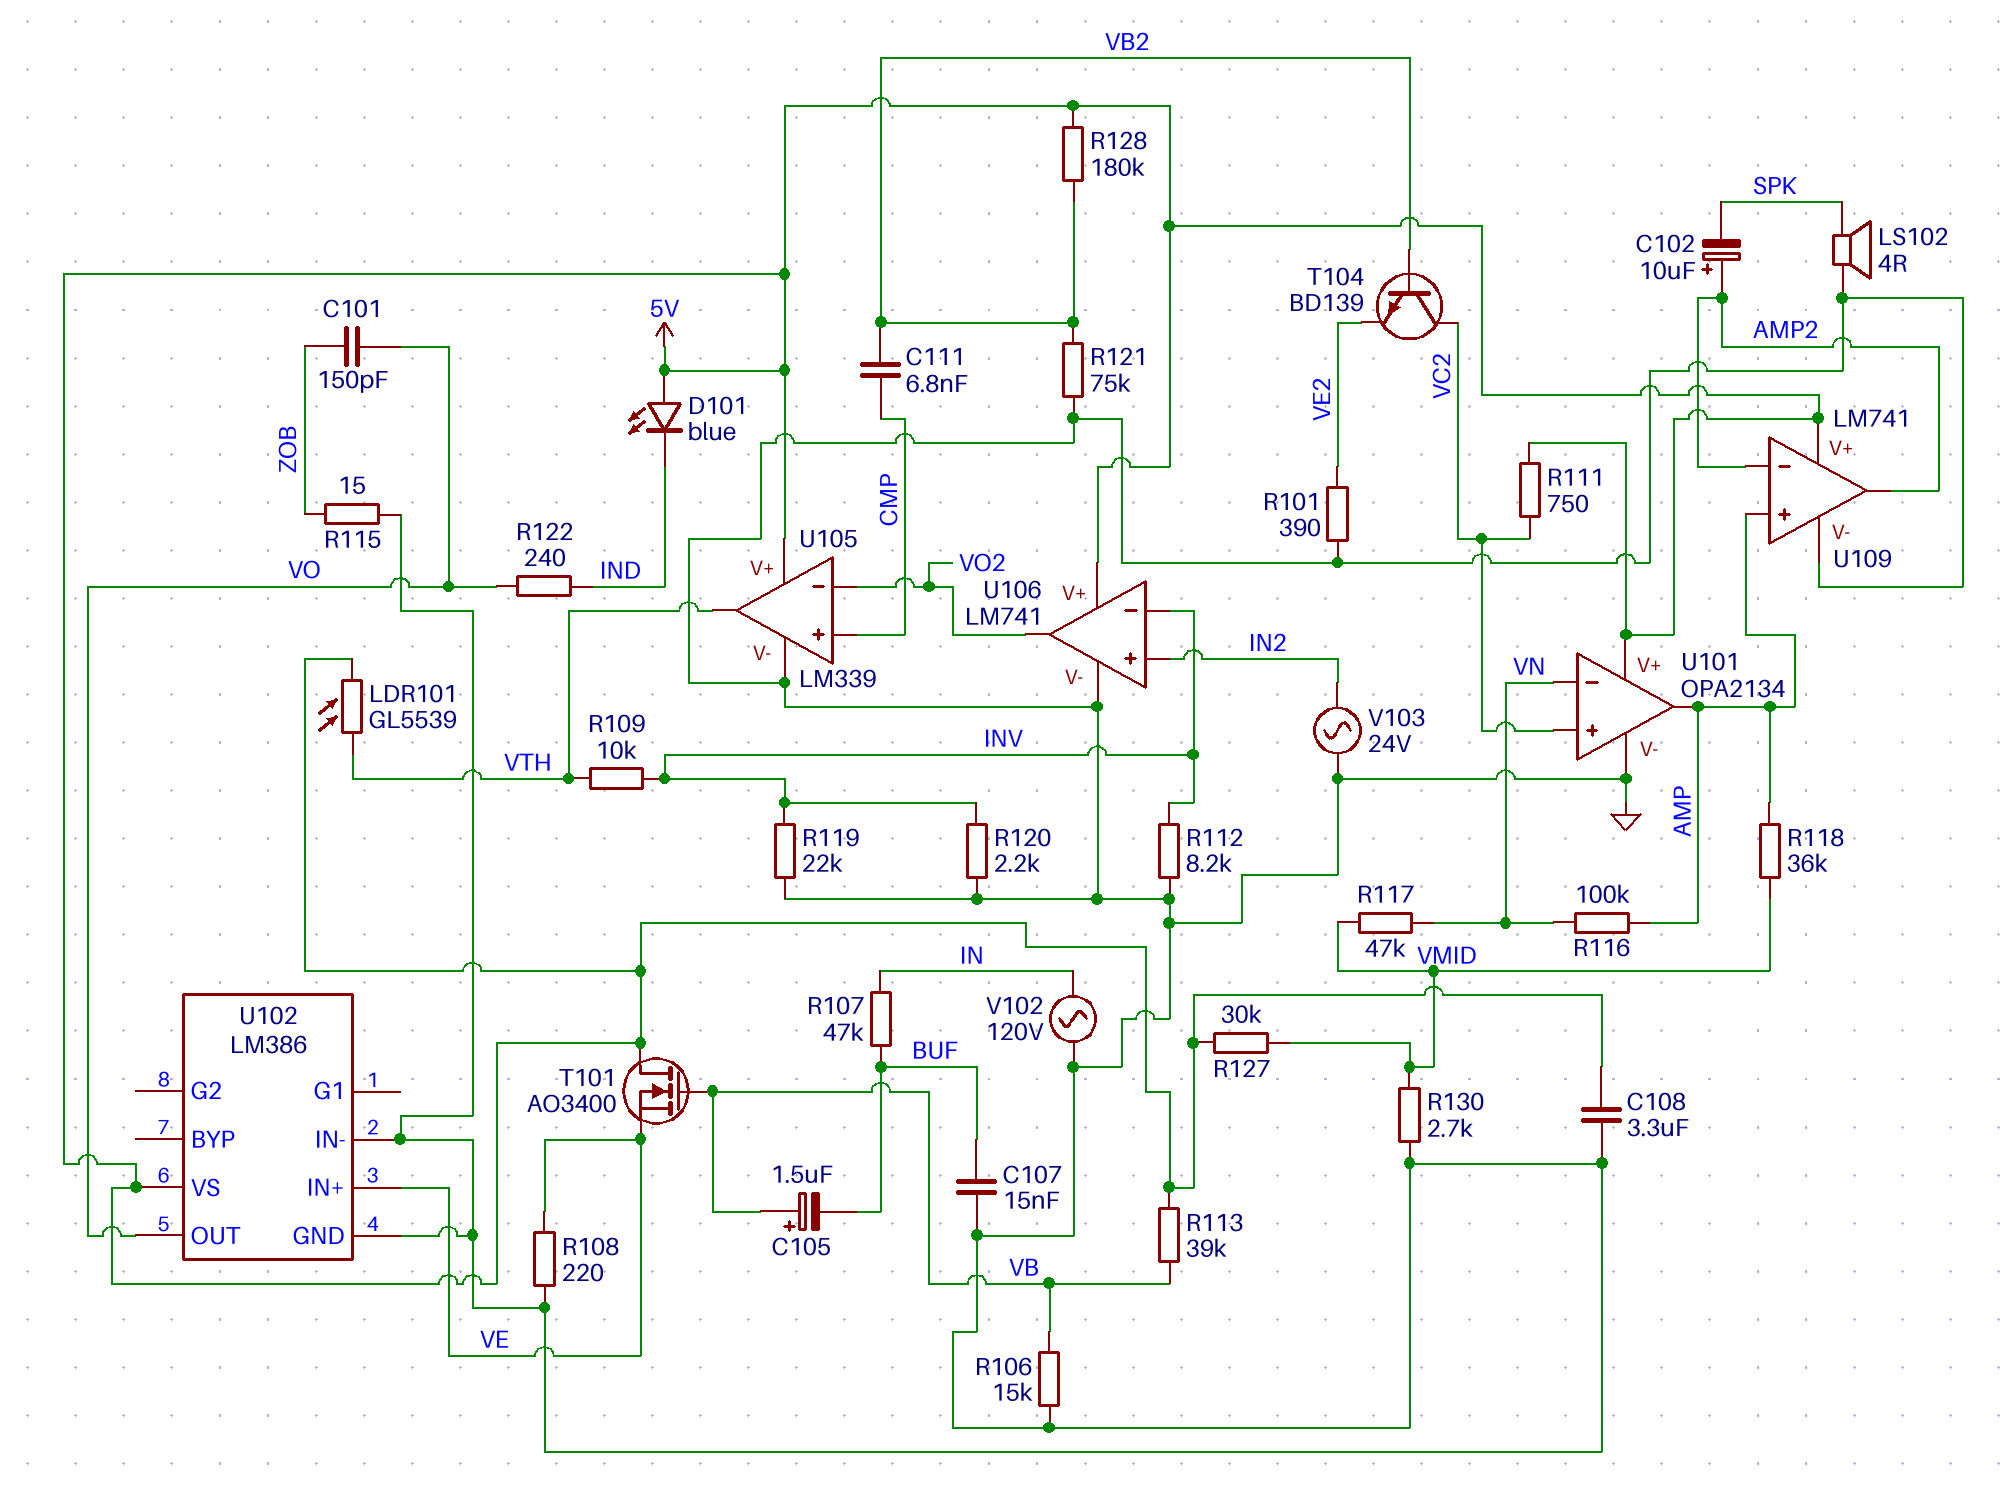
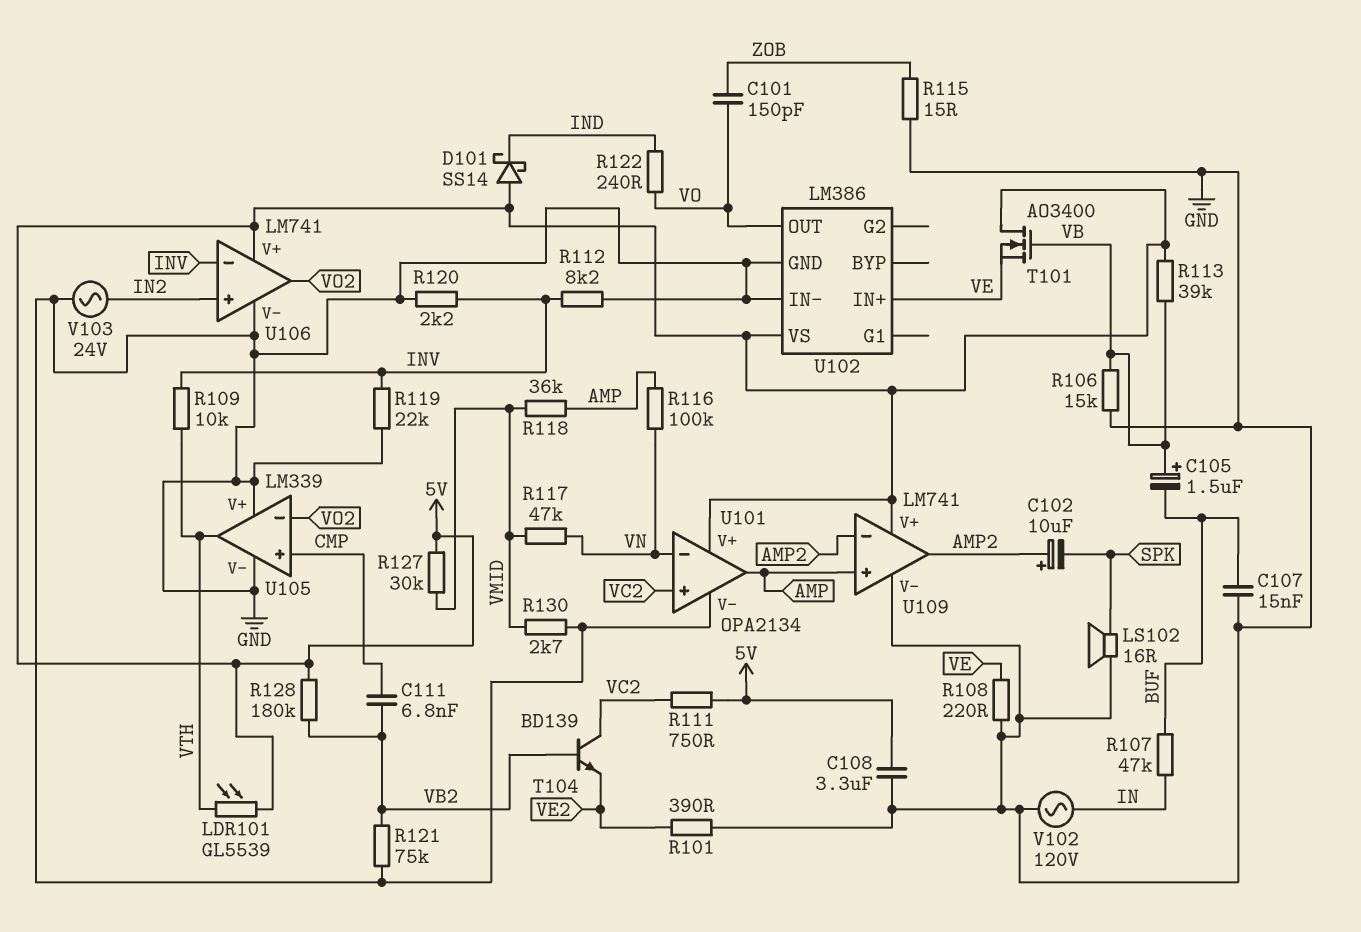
D101: LED blue (A 5V, K IND) -> schottky SS14 (A 5V, K IND)
LS102: speaker 4R (GND, SPK) -> speaker 16R (GND, SPK)
U105 pin V+: 5V -> GND

